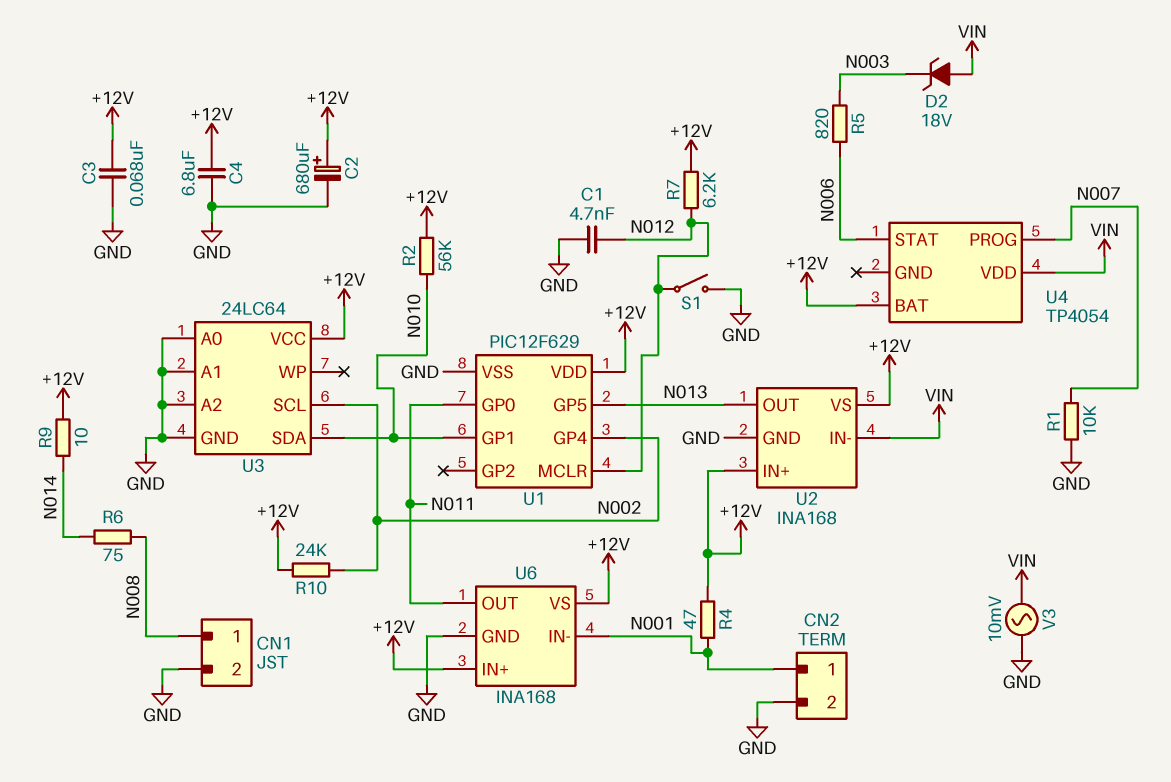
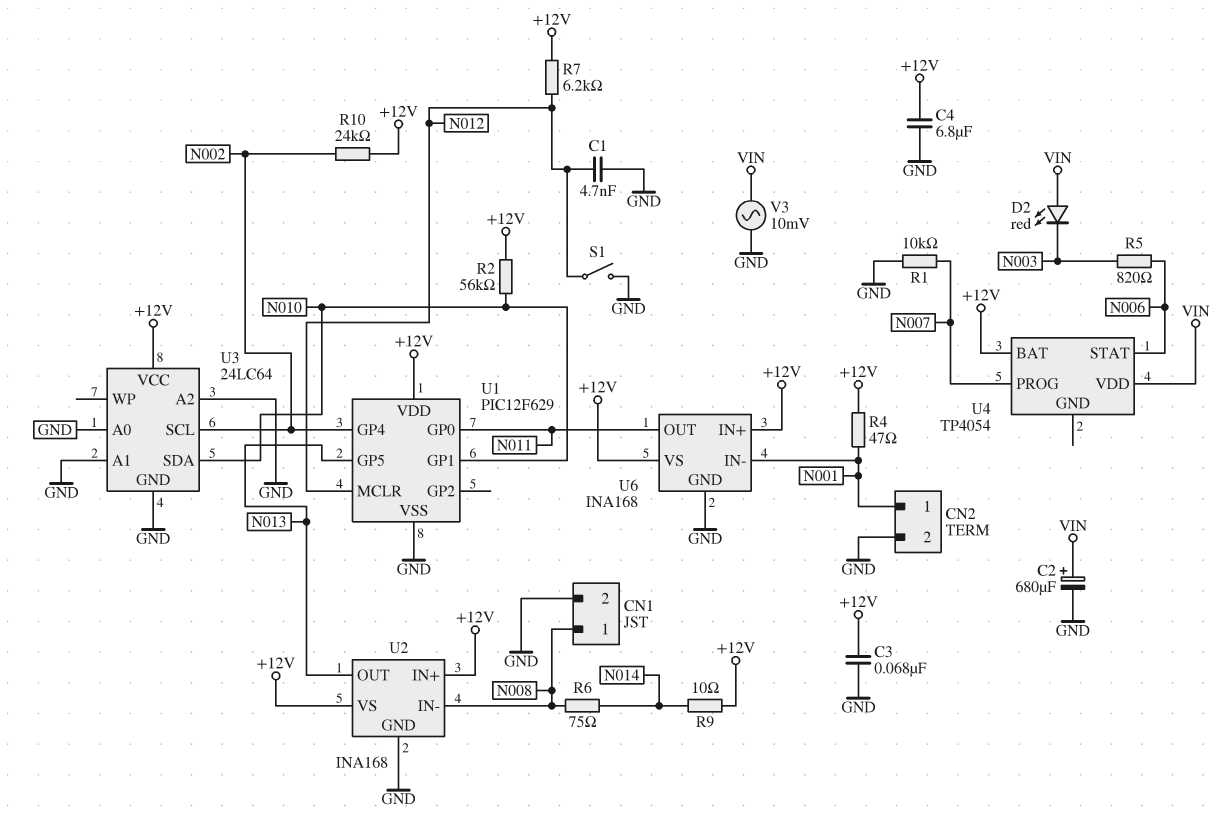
C2: 680uF (plus +12V, minus GND) -> 680uF (plus VIN, minus GND)
D2: zener 18V (A VIN, K N003) -> LED red (A VIN, K N003)
U2 pin IN-: VIN -> N008

